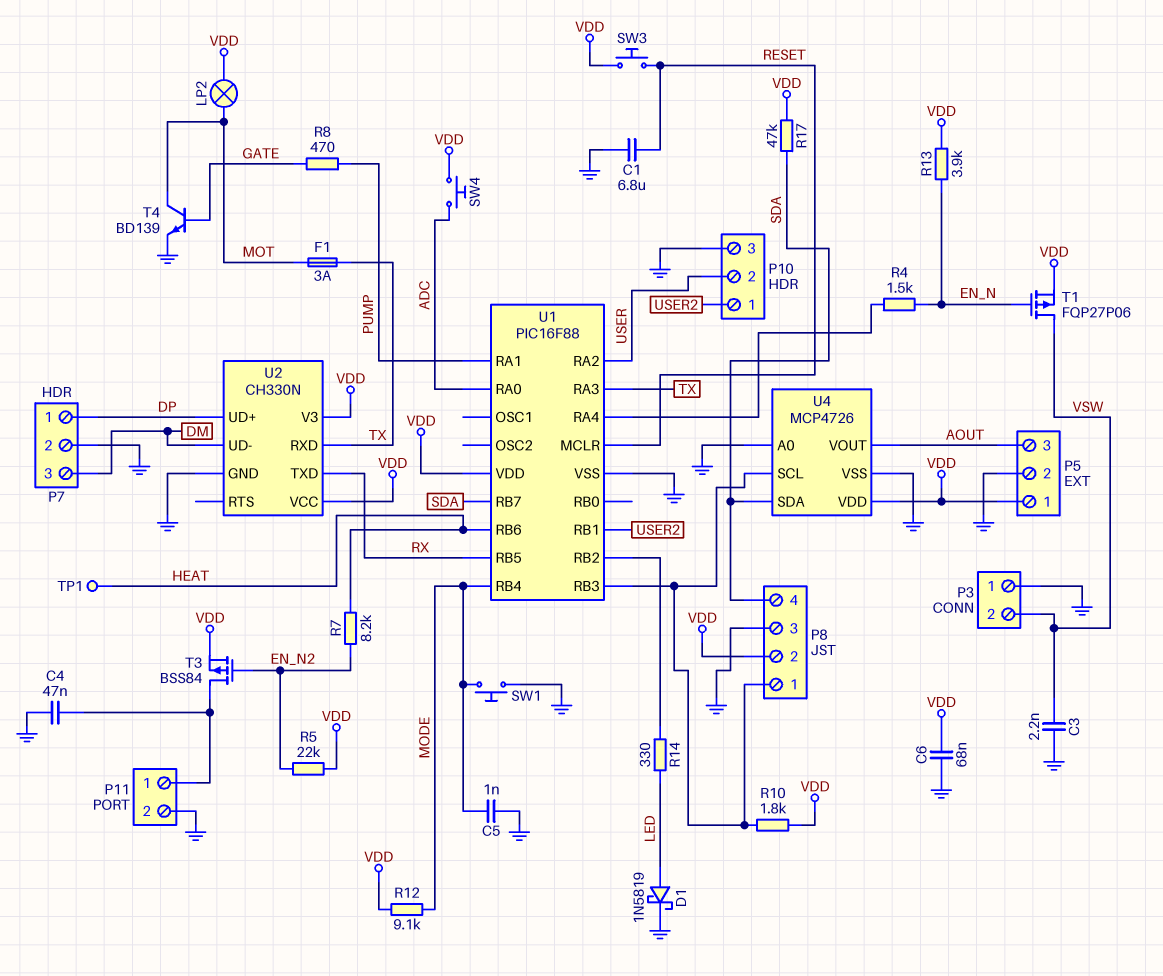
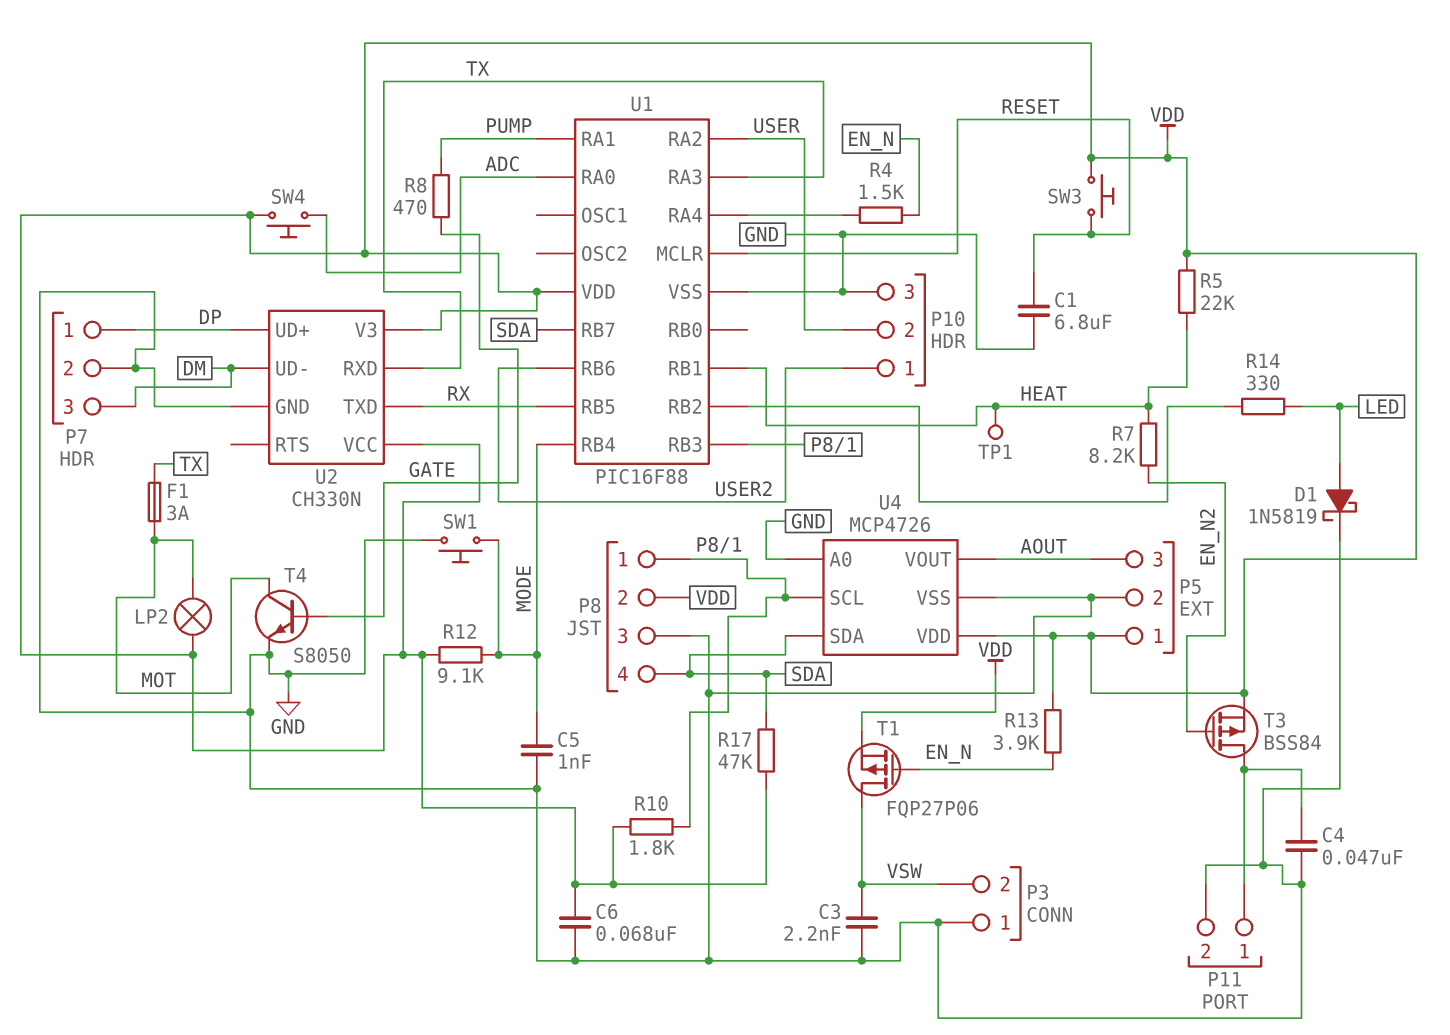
R5: 22k (EN_N2, VDD) -> 22k (HEAT, VDD)
T4: NPN BD139 (B GATE, C MOT, E GND) -> NPN S8050 (B GATE, C MOT, E GND)
U1 pin RB1: USER2 -> HEAT
U1 pin RB6: HEAT -> USER2

